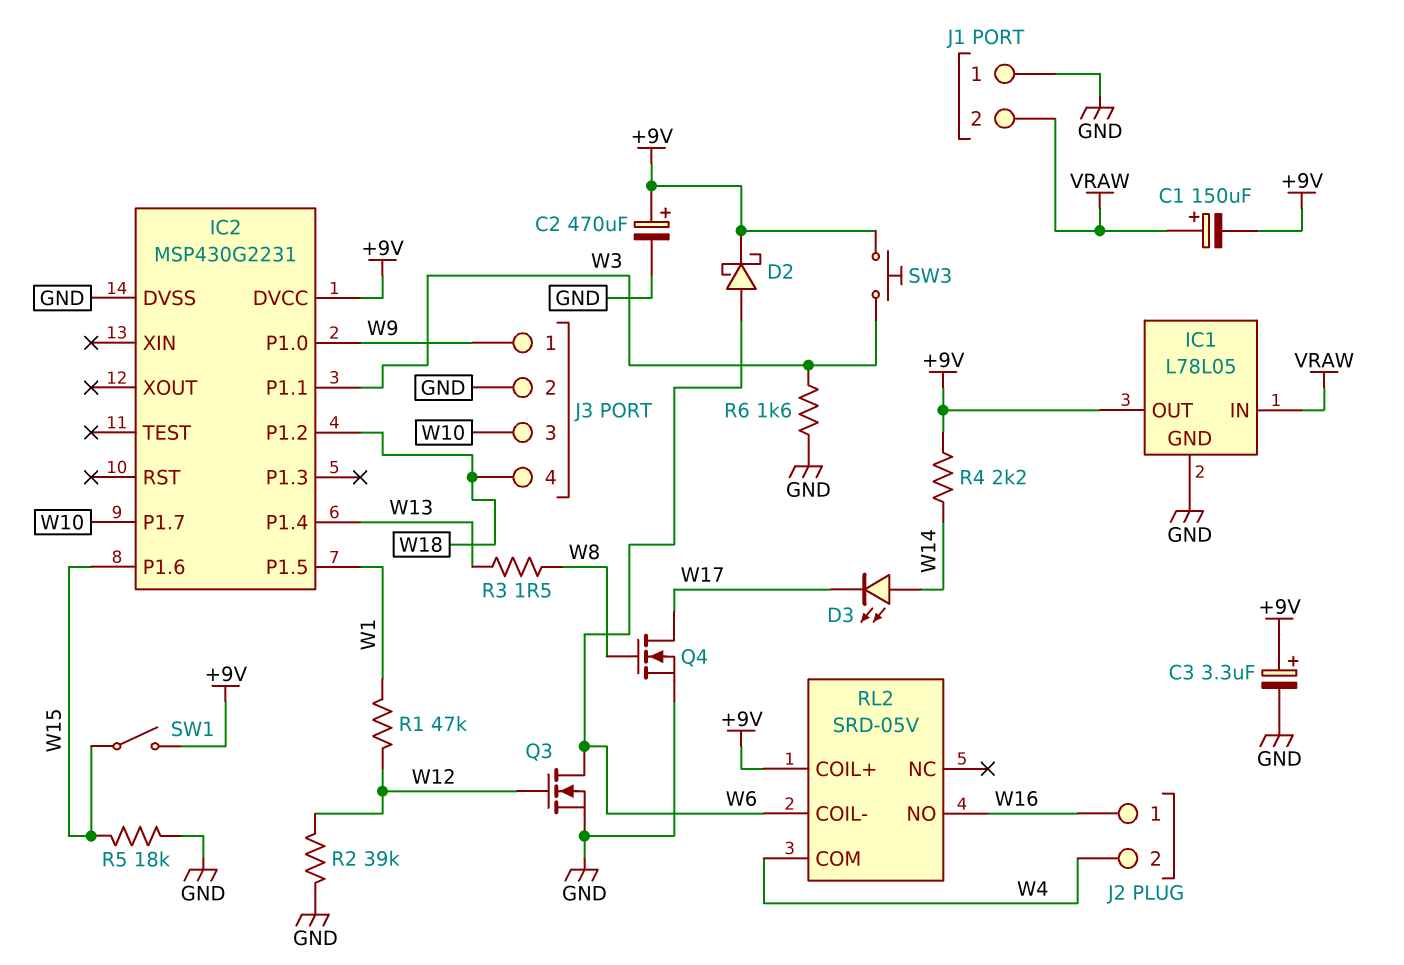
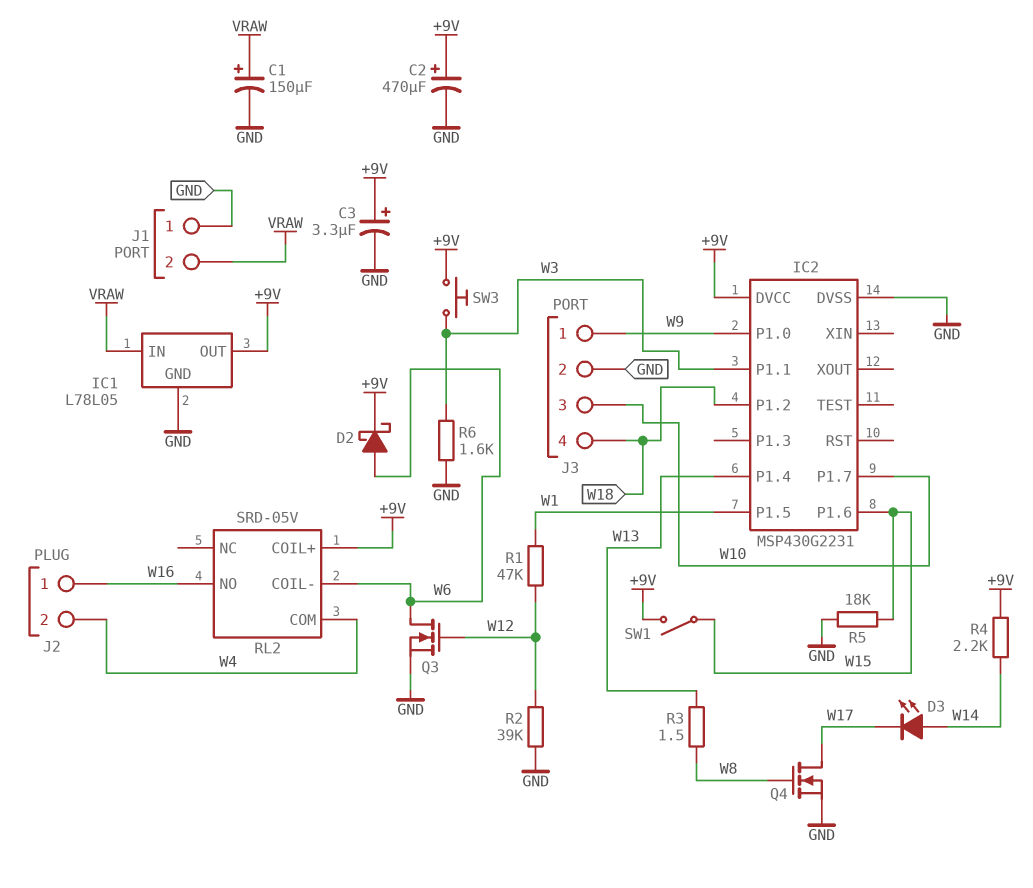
C1: 150uF (plus VRAW, minus +9V) -> 150uF (plus VRAW, minus GND)

